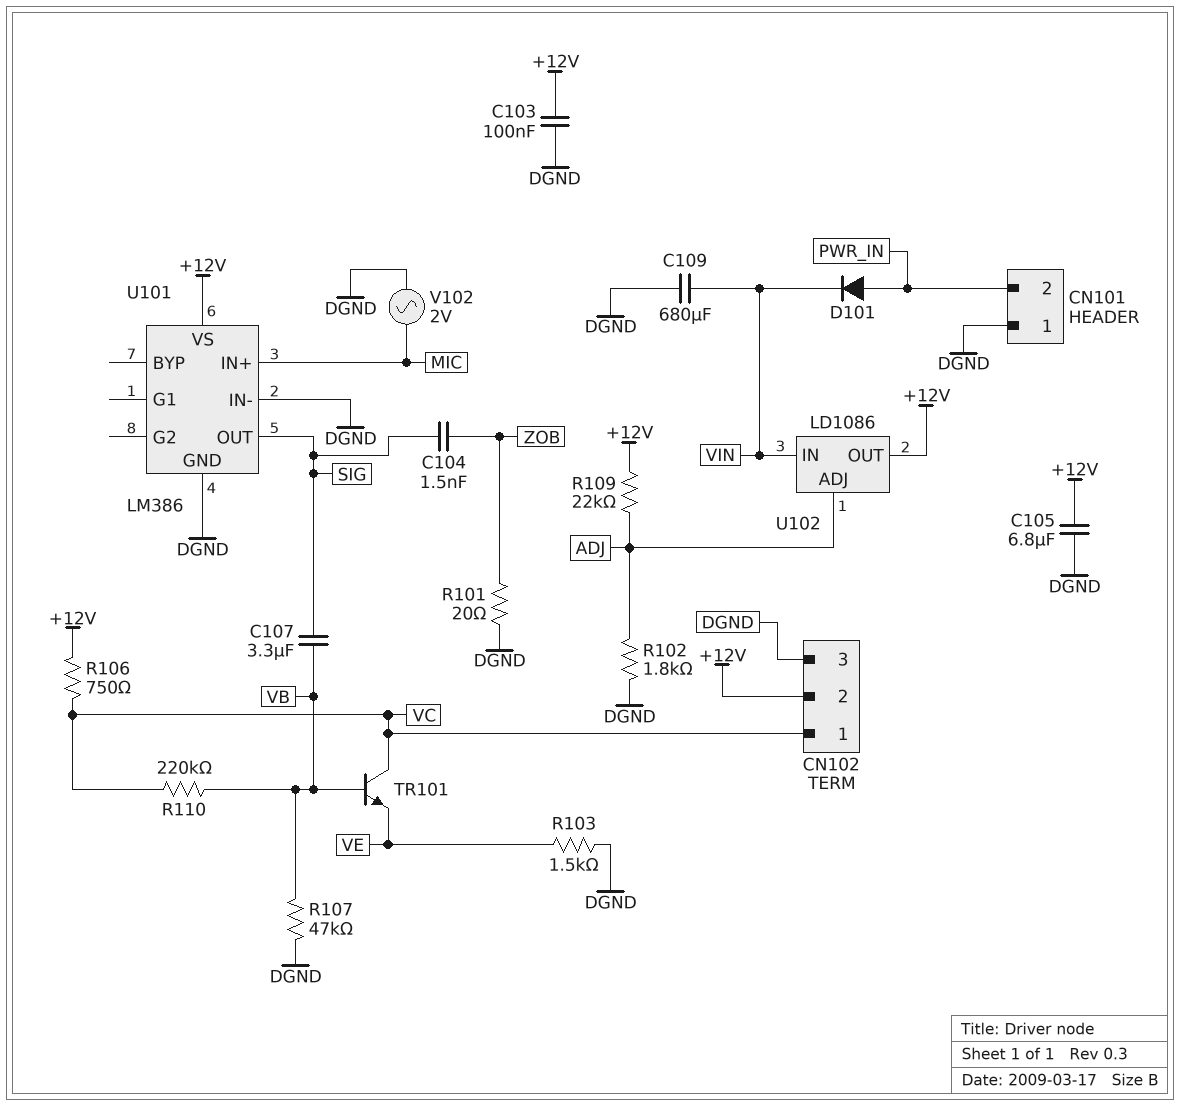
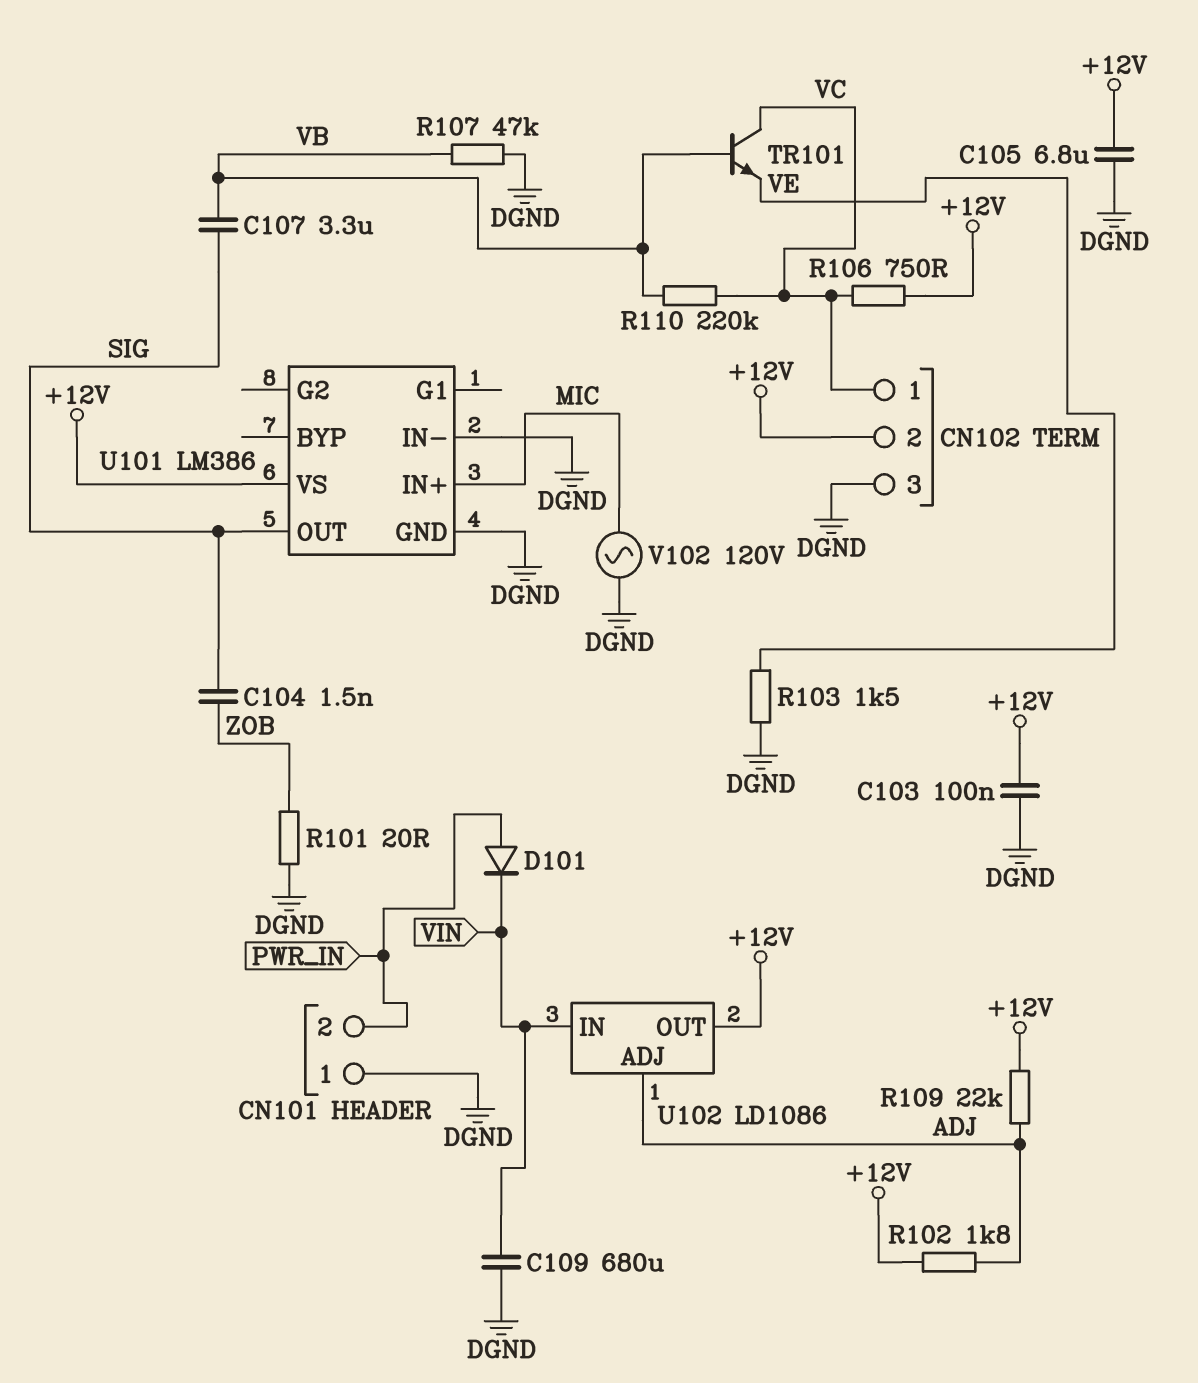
R102: 1.8k (ADJ, DGND) -> 1.8k (+12V, ADJ)
V102: AC 2V (DGND, MIC) -> AC 120V (DGND, MIC)

